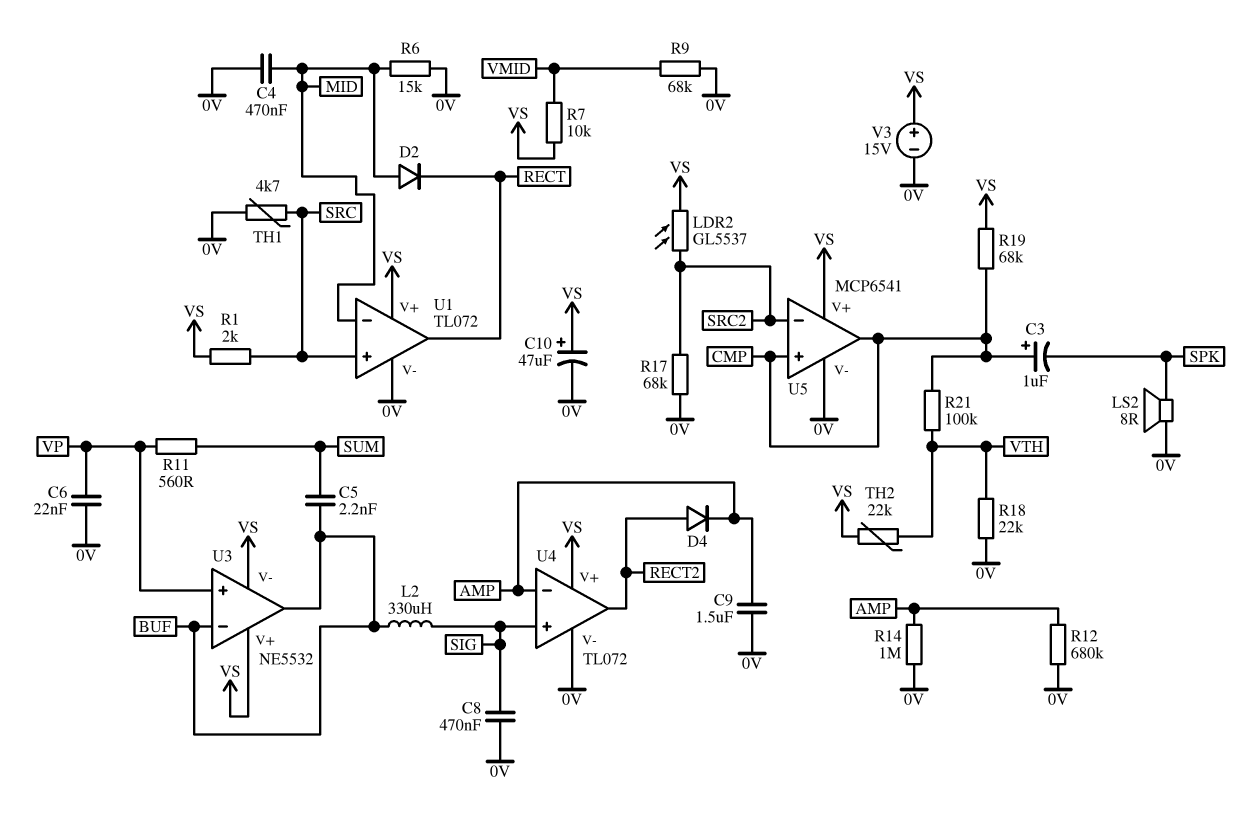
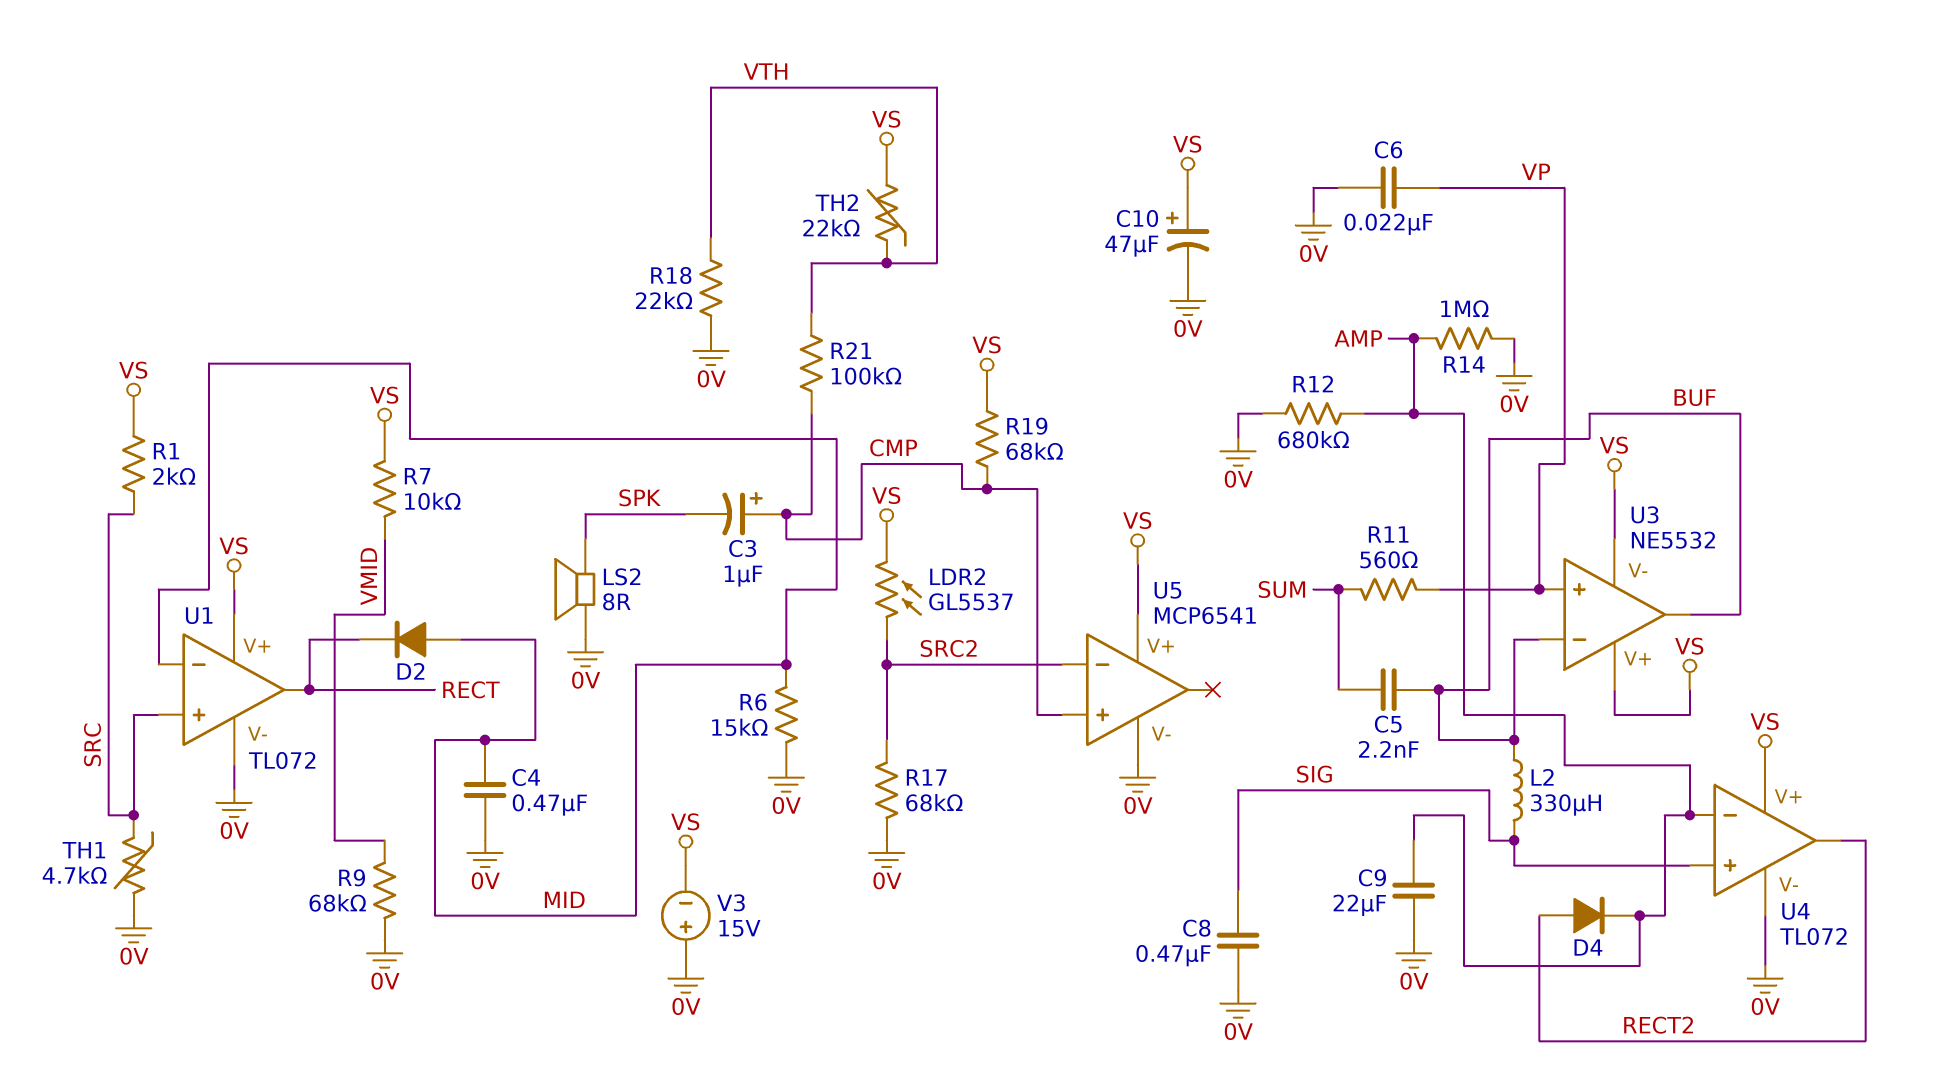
C9: 1.5uF (0V, AMP) -> 22uF (0V, AMP)
U5 pin out: CMP -> none
V3: 15V (plus VS, minus 0V) -> 15V (plus 0V, minus VS)

